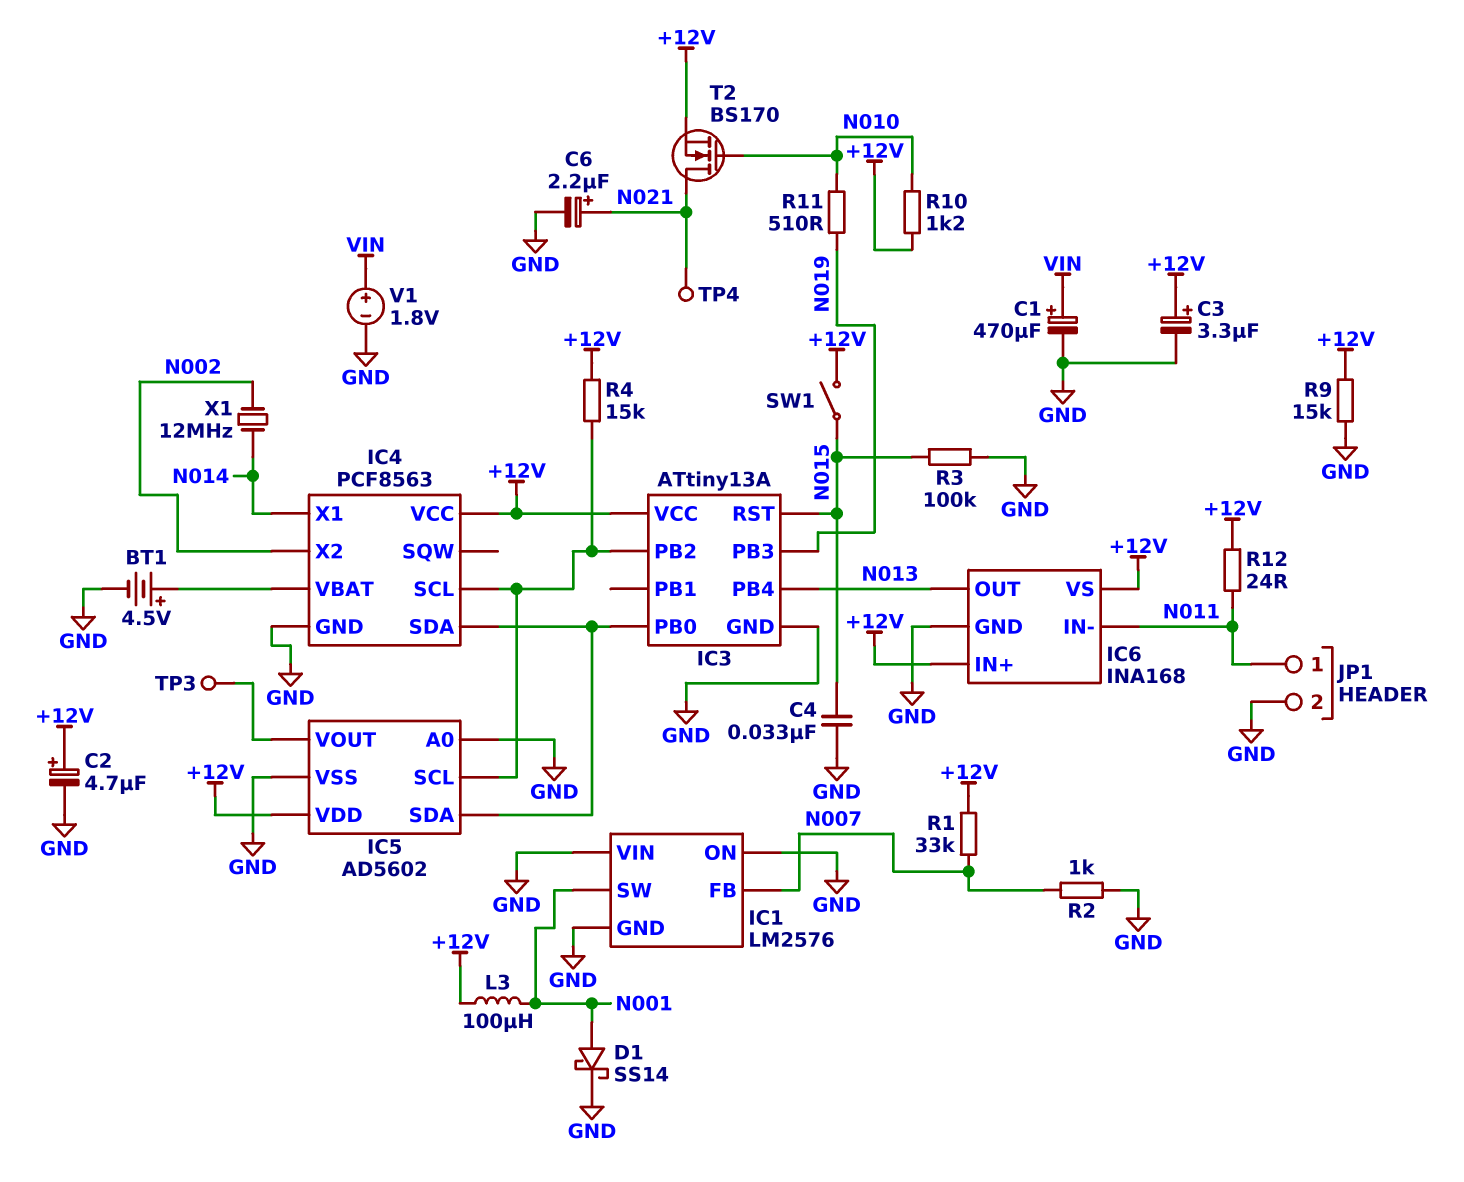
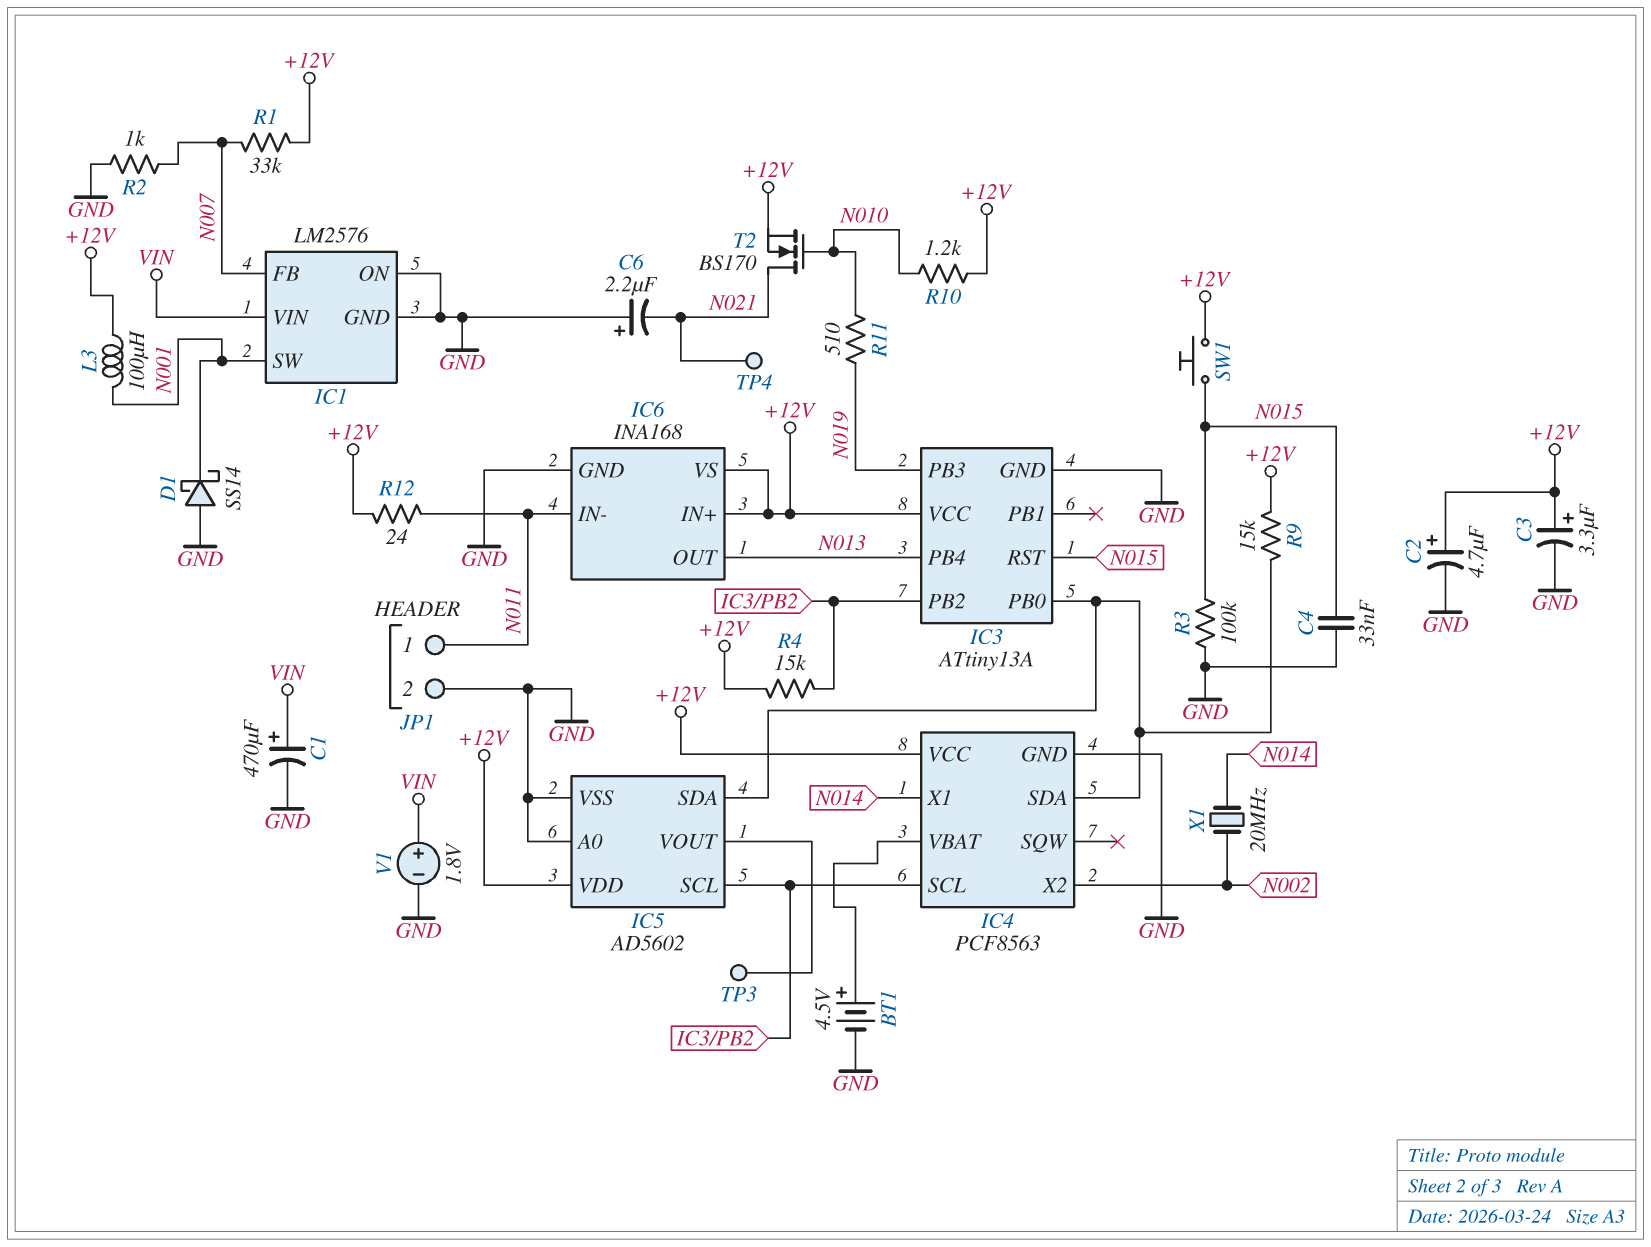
C6: 2.2uF (plus N021, minus GND) -> 2.2uF (plus GND, minus N021)
D1: schottky SS14 (A N001, K GND) -> schottky SS14 (A GND, K N001)
IC1 pin VIN: GND -> VIN
R9: 15k (+12V, GND) -> 15k (+12V, IC3/PB0)
SW1: switch (+12V, N015) -> button (+12V, N015)
X1: 12MHz (N002, N014) -> 20MHz (N002, N014)

